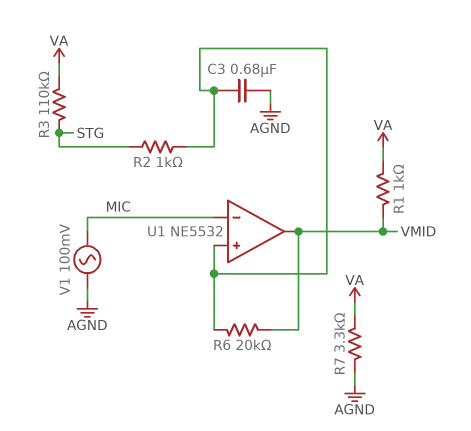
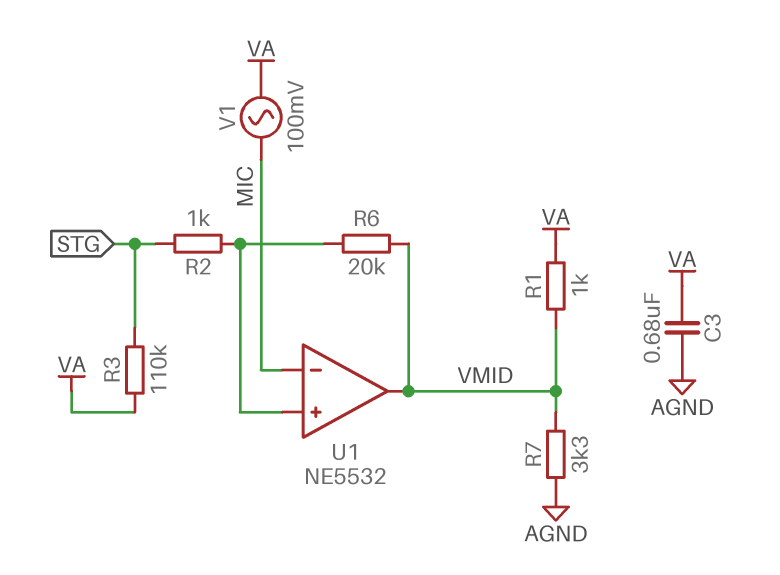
C3: 680nF (AGND, U1/in+) -> 680nF (AGND, VA)
R7: 3.3k (AGND, VA) -> 3.3k (AGND, VMID)
V1: AC 100mV (AGND, MIC) -> AC 100mV (MIC, VA)

